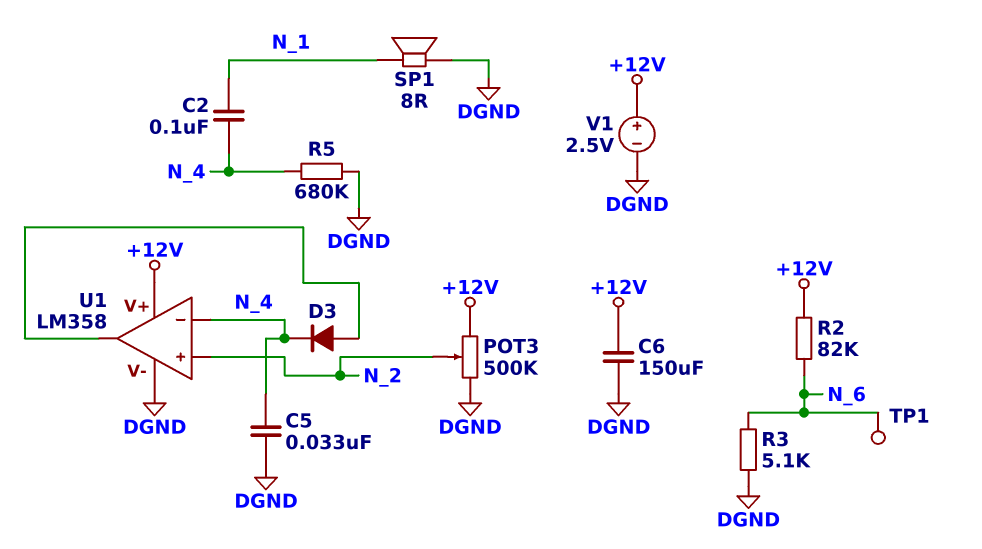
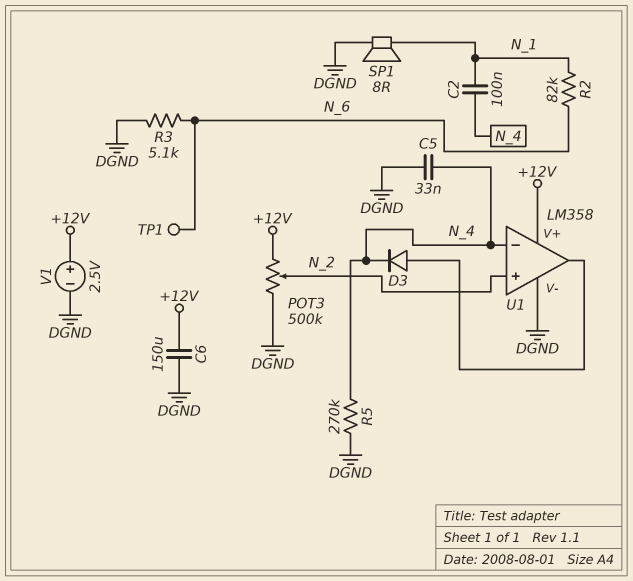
R2: 82k (+12V, N_6) -> 82k (N_1, N_6)
R5: 680k (DGND, N_4) -> 270k (DGND, N_4)

